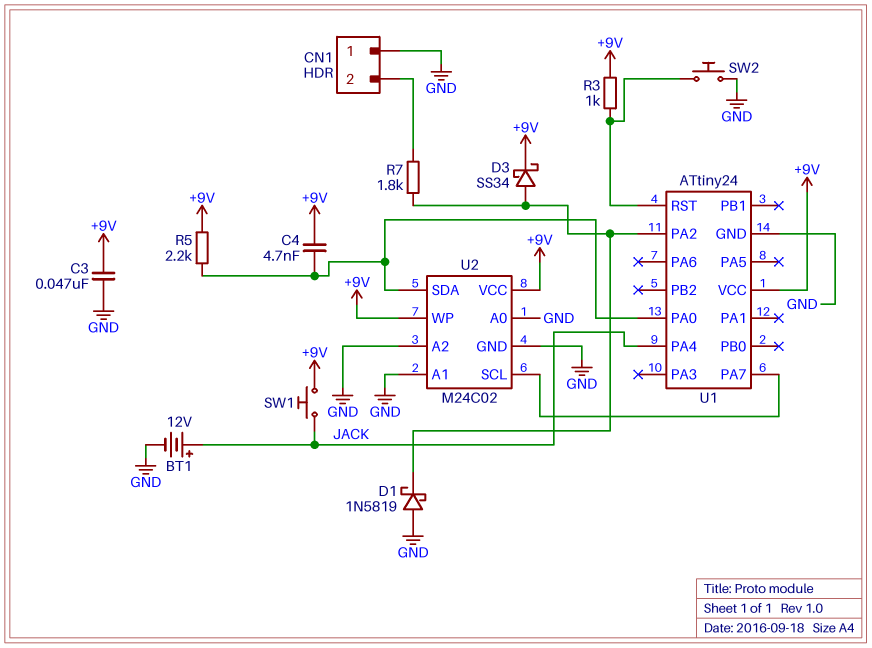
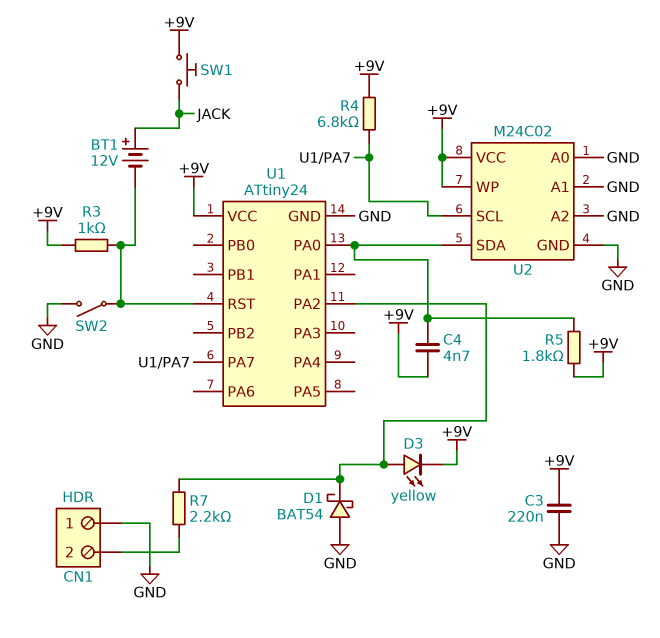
BT1: 12V (plus JACK, minus GND) -> 12V (plus JACK, minus U1/RST)
C3: 47nF (+9V, GND) -> 220nF (+9V, GND)
D1: schottky 1N5819 (A GND, K U1/PA2) -> schottky BAT54 (A GND, K U1/PA2)
D3: schottky SS34 (A U1/PA2, K +9V) -> LED yellow (A U1/PA2, K +9V)
R4: none -> 6.8k (+9V, U1/PA7)
R5: 2.2k (+9V, U1/PA0) -> 1.8k (+9V, U1/PA0)
R7: 1.8k (CN1/2, U1/PA2) -> 2.2k (CN1/2, U1/PA2)
SW2: button (GND, U1/RST) -> switch (GND, U1/RST)
U1 pin PA4: JACK -> none

